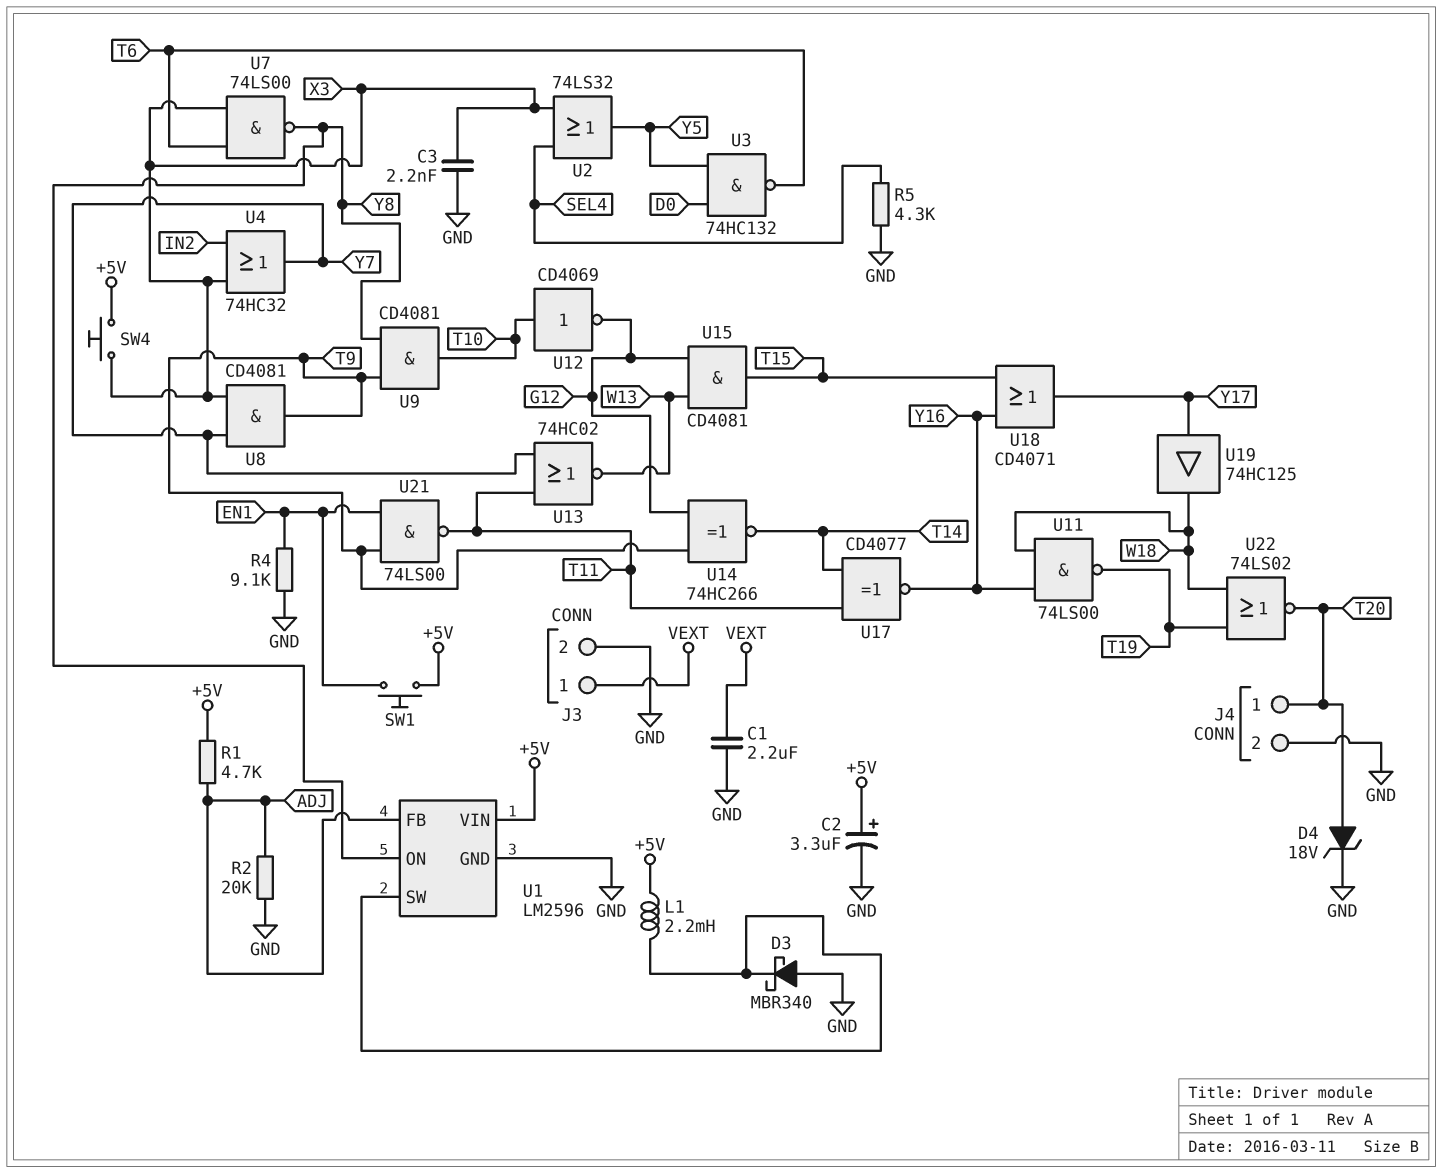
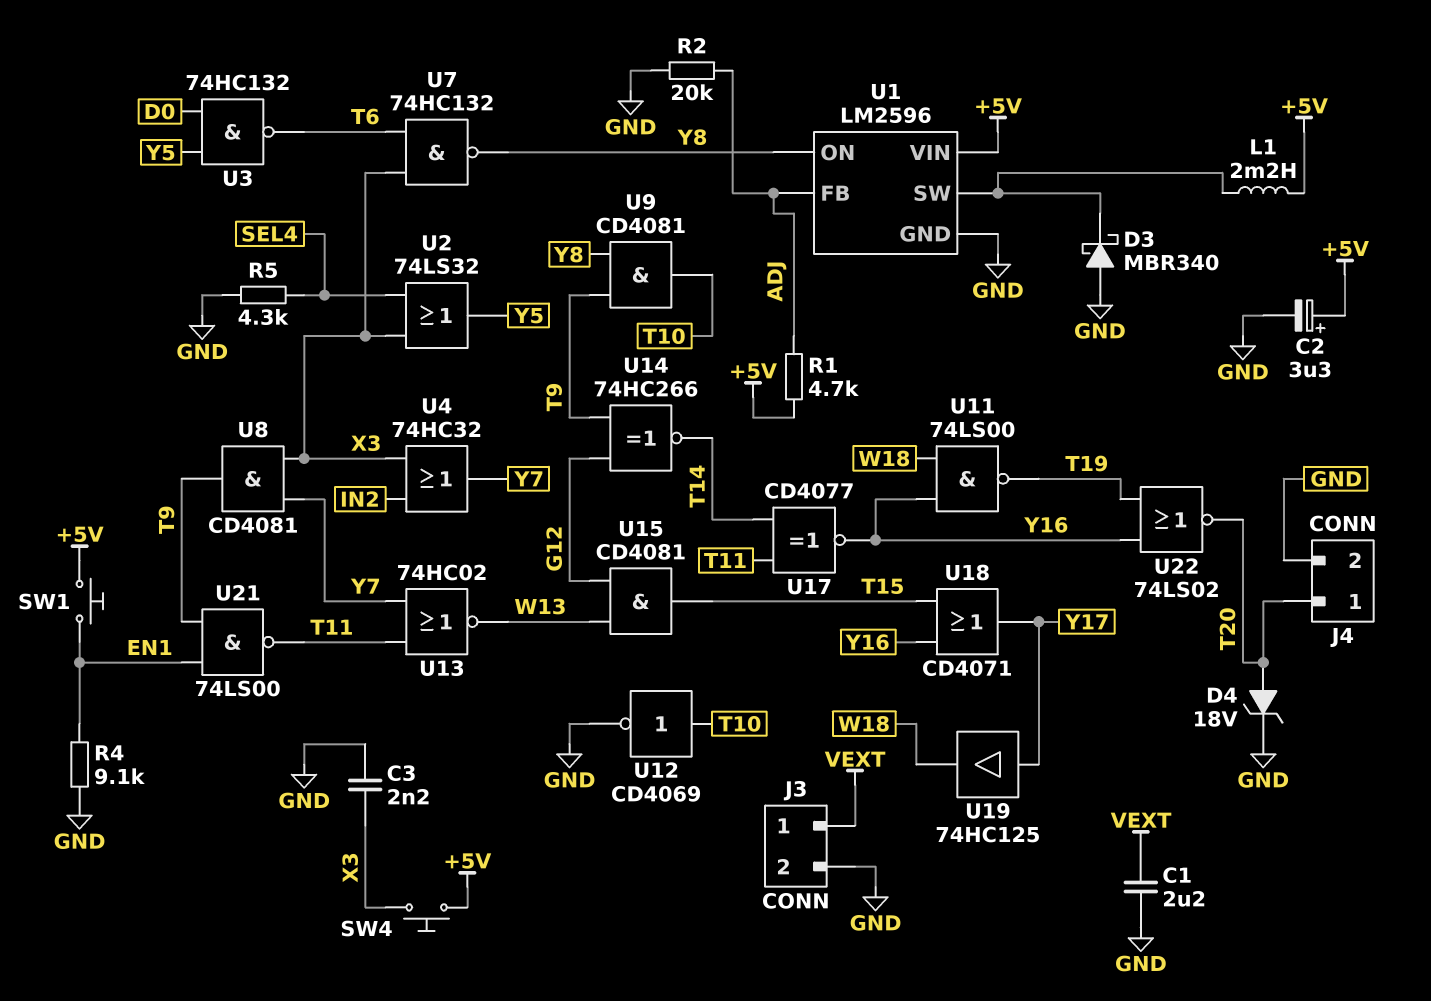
U7: NAND 74LS00 (in T6, in X3, out Y8) -> NAND 74HC132 (in T6, in X3, out Y8)
U12: NOT CD4069 (in T10, out G12) -> NOT CD4069 (in T10, out GND)
U22: NOR 74LS02 (in T19, in W18, out T20) -> NOR 74LS02 (in T19, in Y16, out T20)

